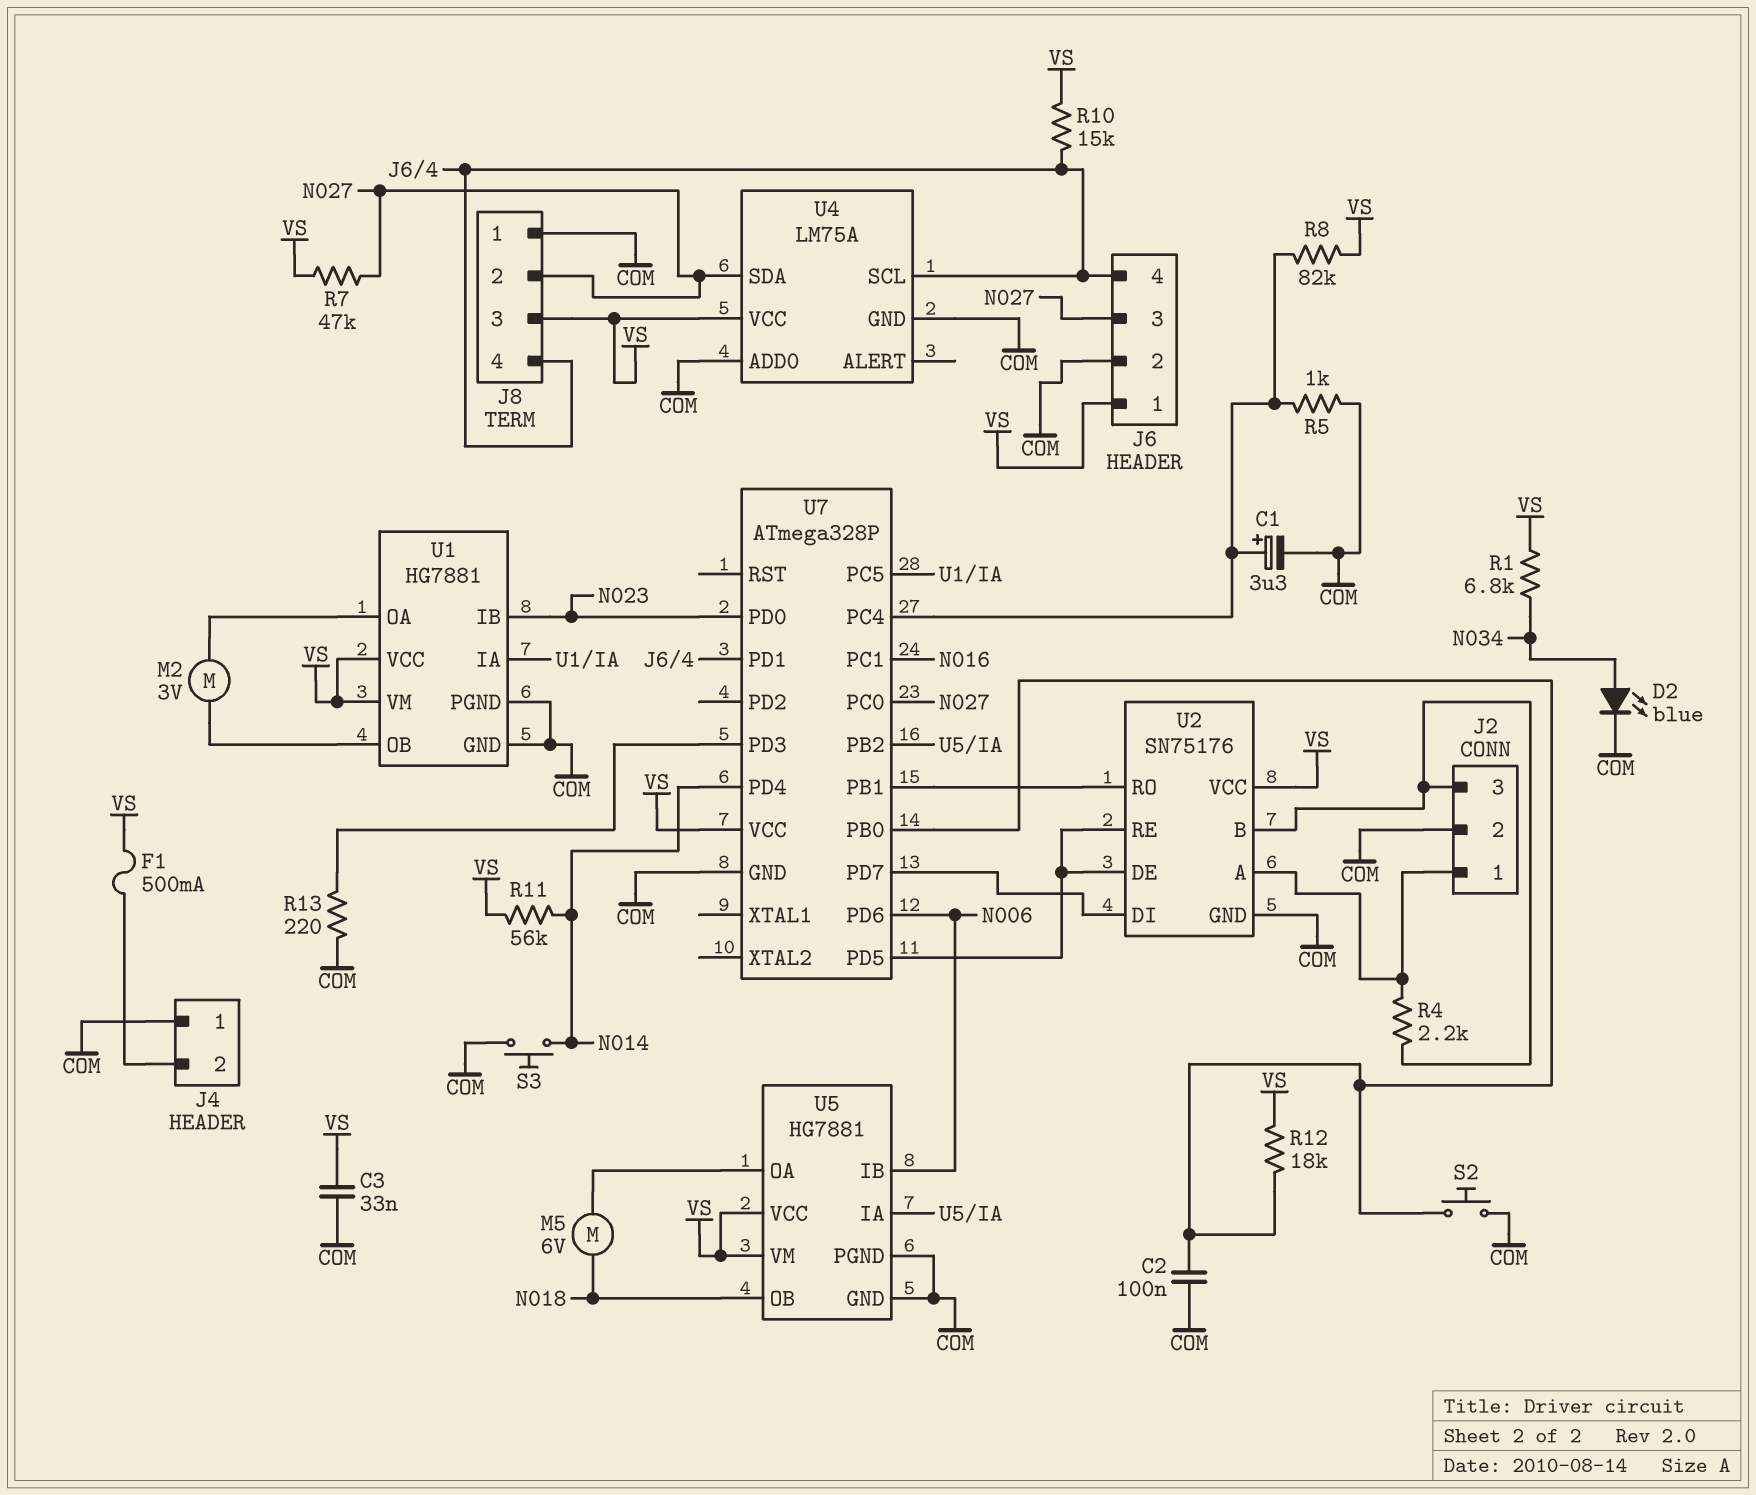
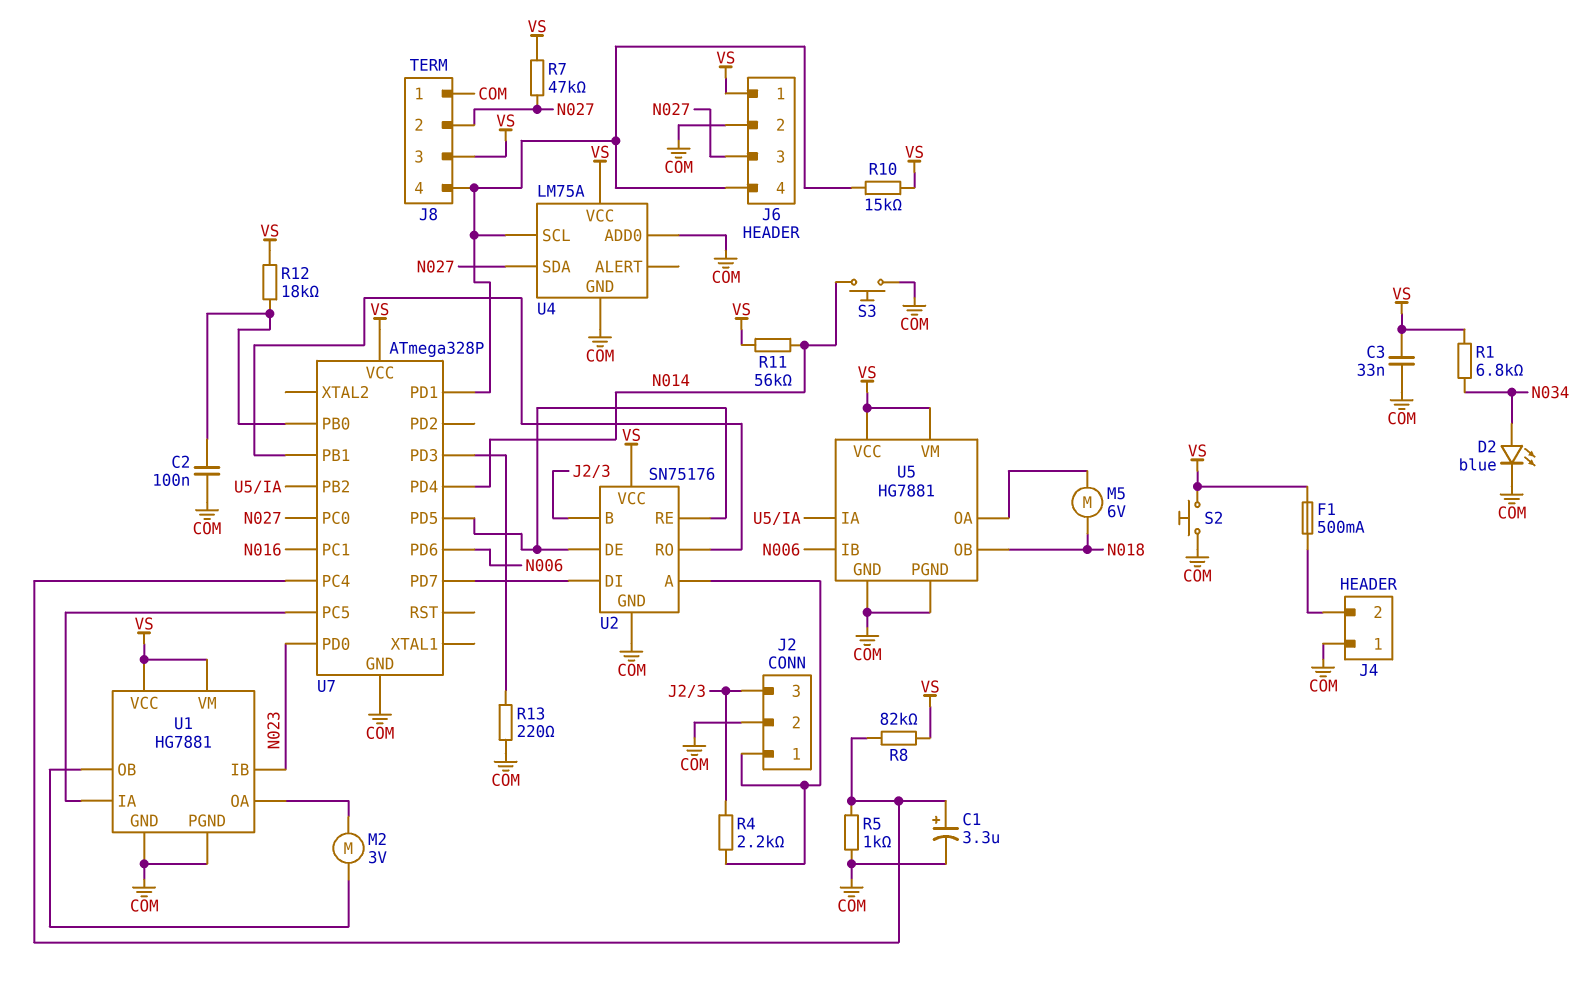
S2: button (COM, U7/PB0) -> button (COM, VS)

